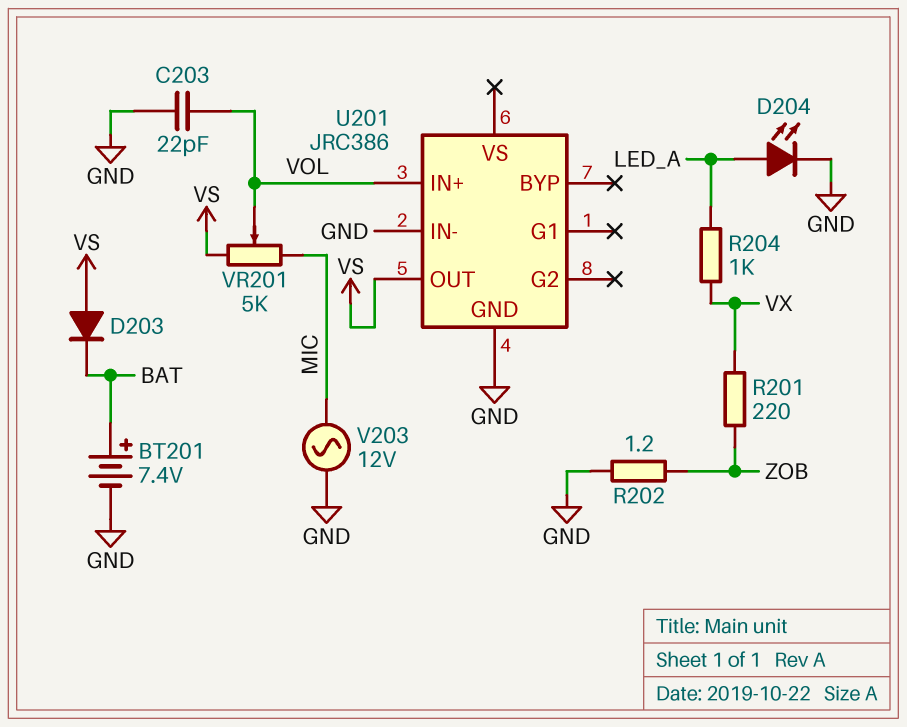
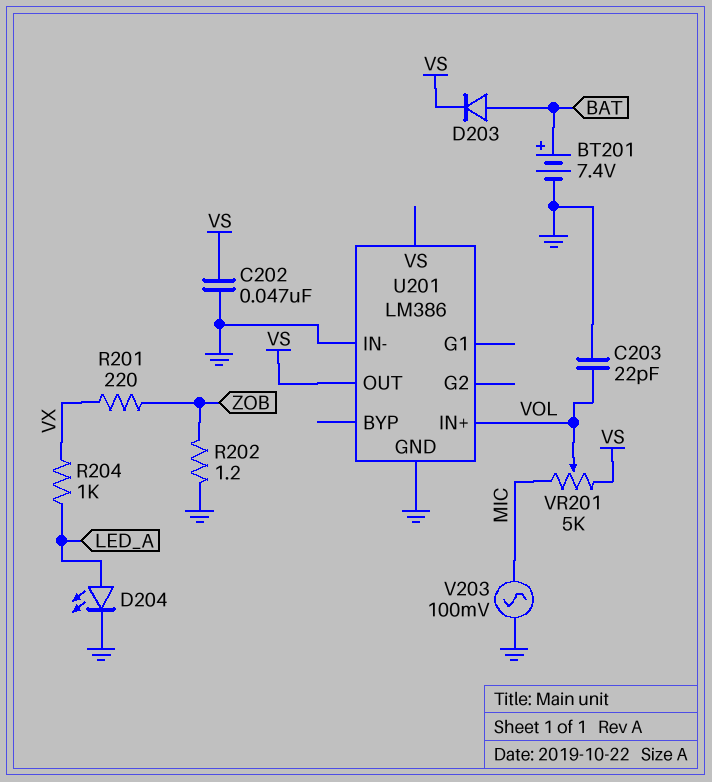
C202: none -> 47nF (GND, VS)
D203: diode (A VS, K BAT) -> diode (A BAT, K VS)
U201: JRC386 -> LM386
V203: AC 12V (GND, MIC) -> AC 100mV (GND, MIC)

